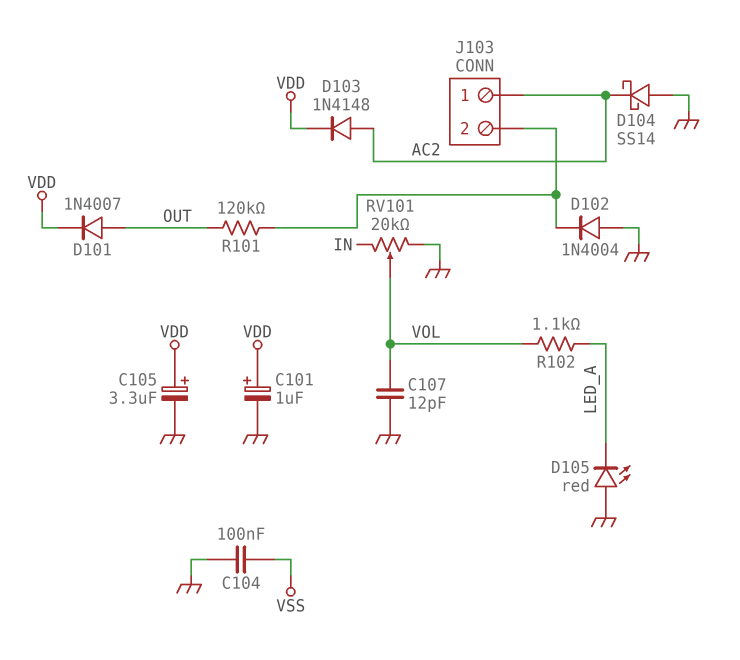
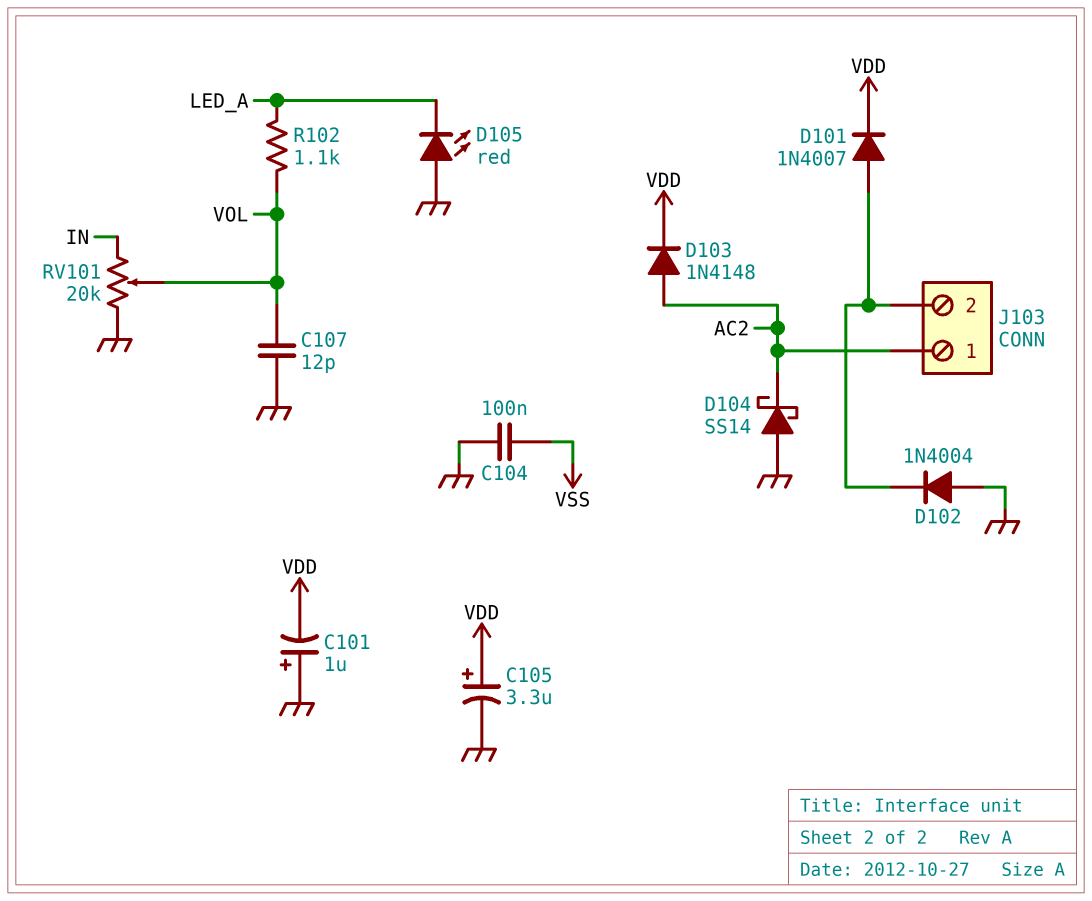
C101: 1uF (plus VDD, minus GND) -> 1uF (plus GND, minus VDD)
D101: diode 1N4007 (A OUT, K VDD) -> diode 1N4007 (A J103/2, K VDD)
R101: 120k (J103/2, OUT) -> none

